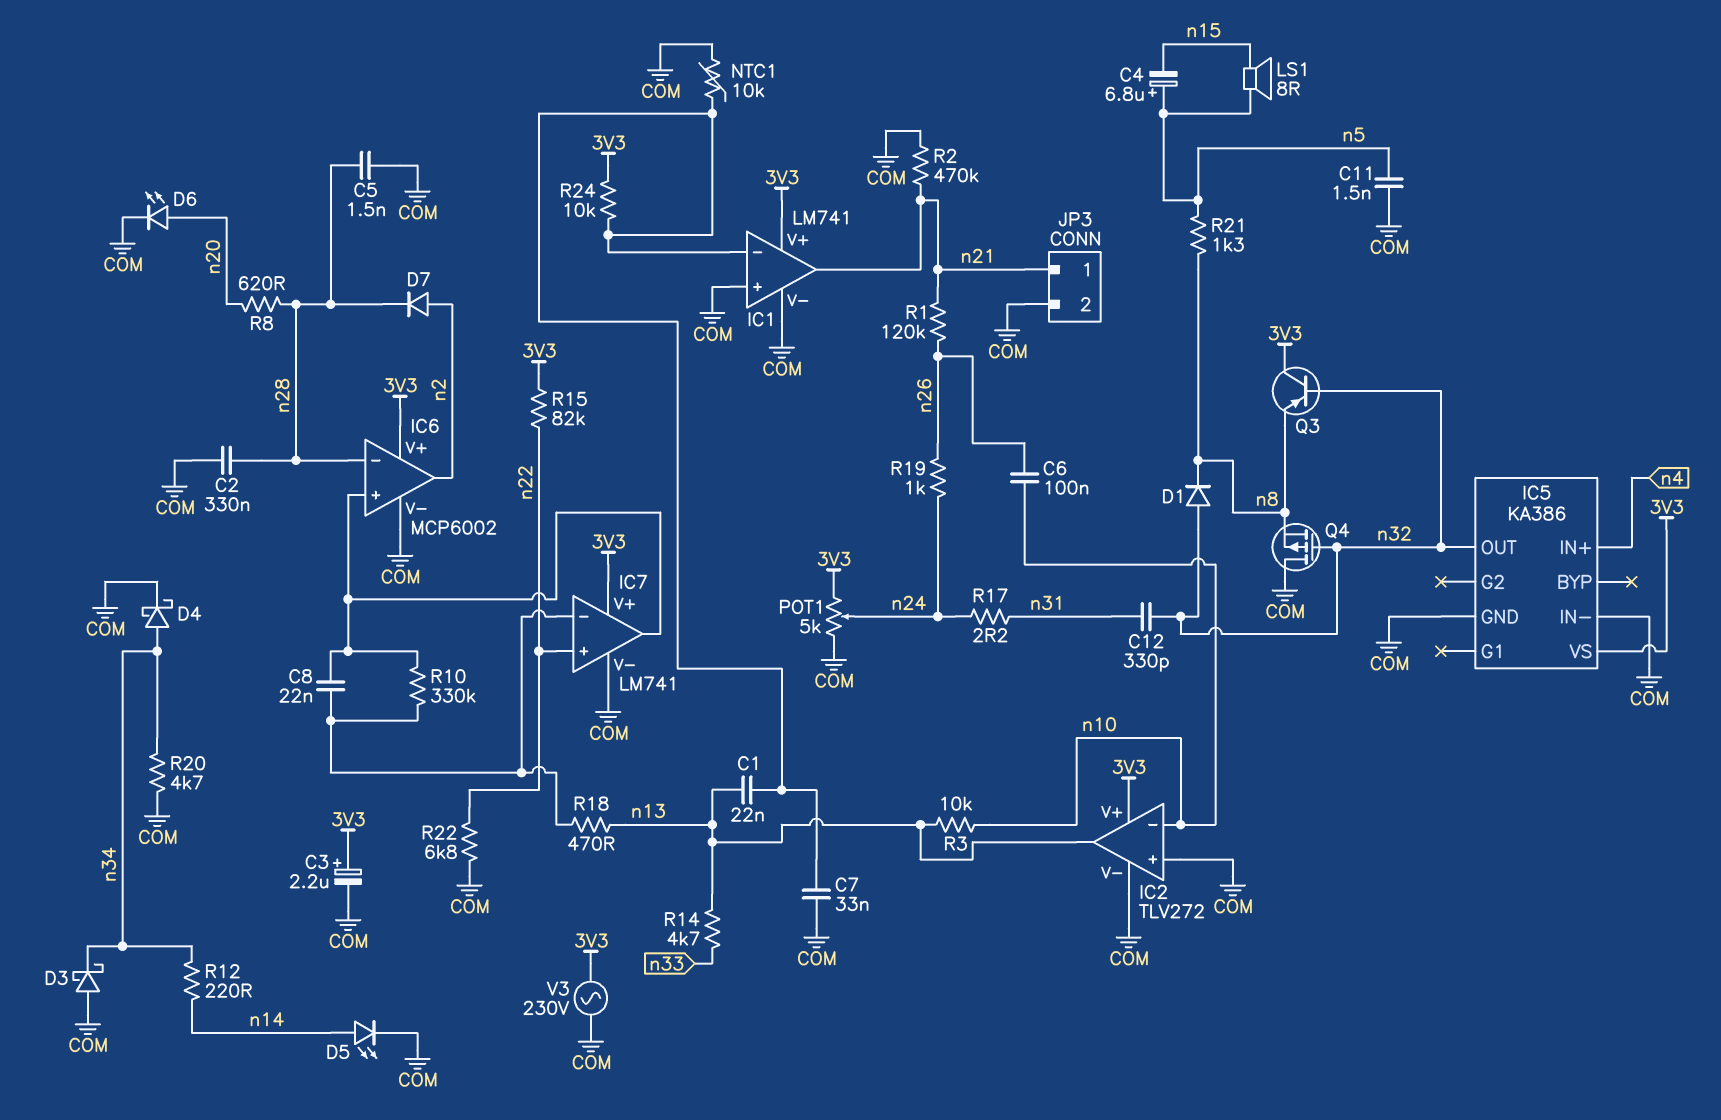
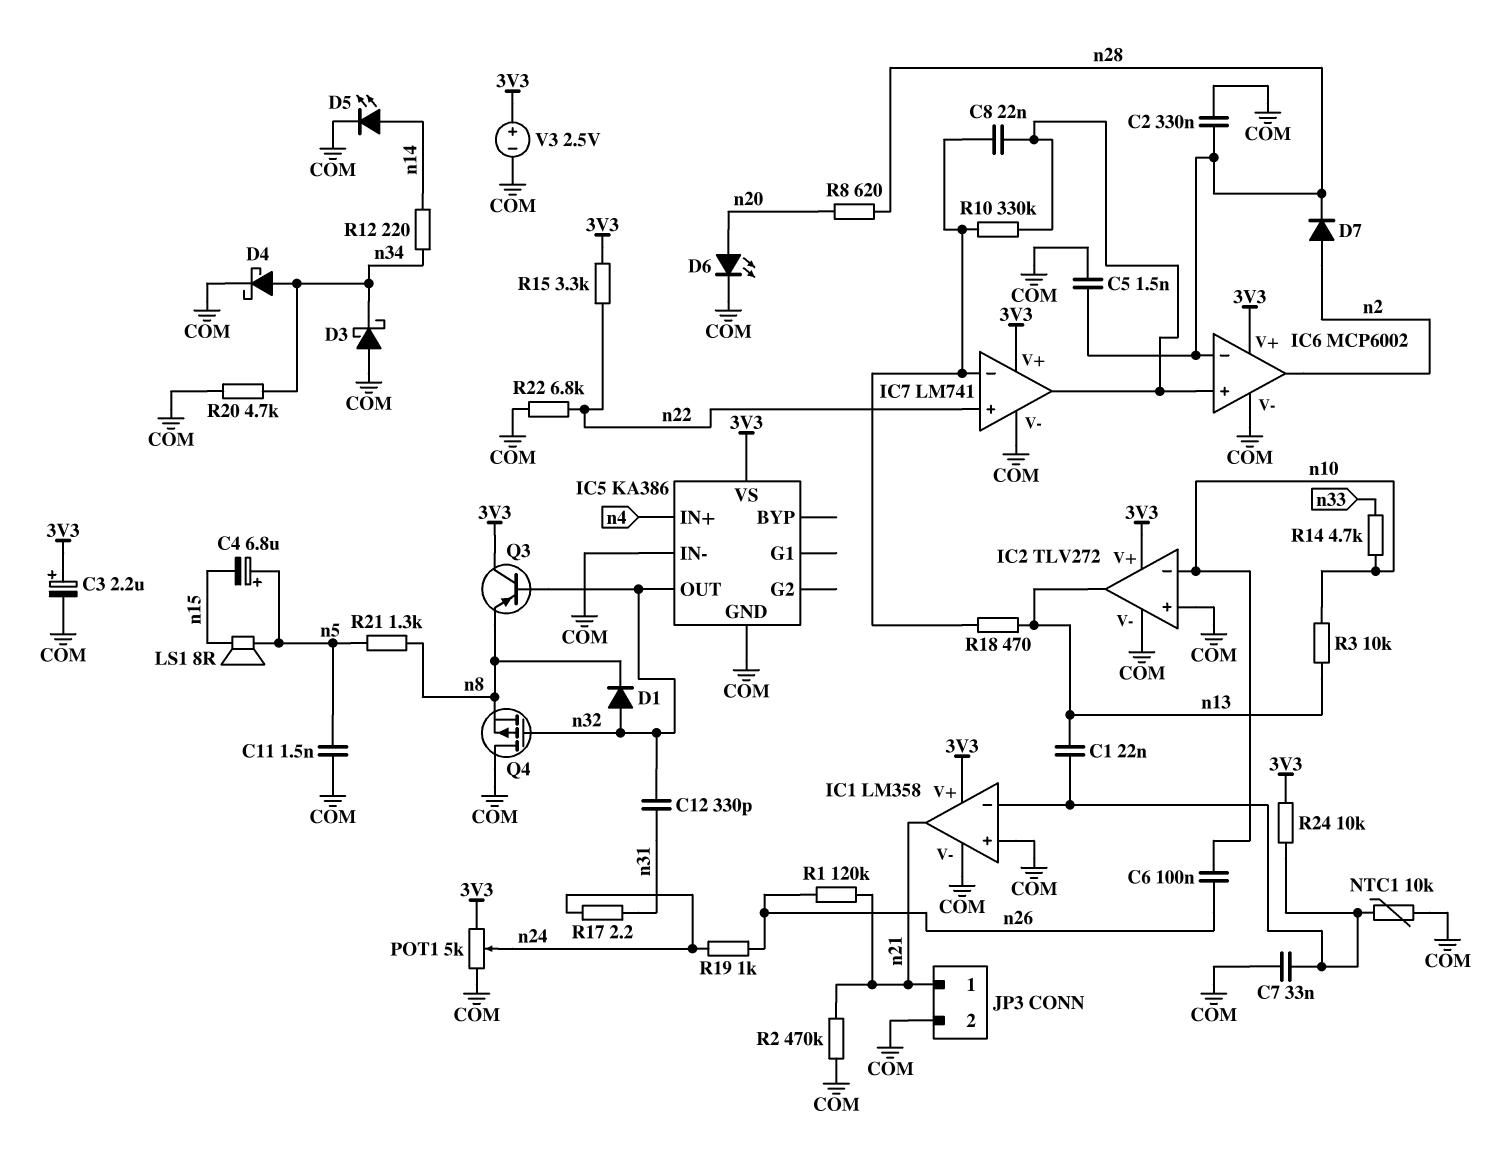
IC1: LM741 -> LM358
R14: 4.7k (n13, n33) -> 4.7k (n10, n33)
R15: 82k (3V3, n22) -> 3.3k (3V3, n22)
V3: AC 230V (3V3, COM) -> 2.5V (plus 3V3, minus COM)

